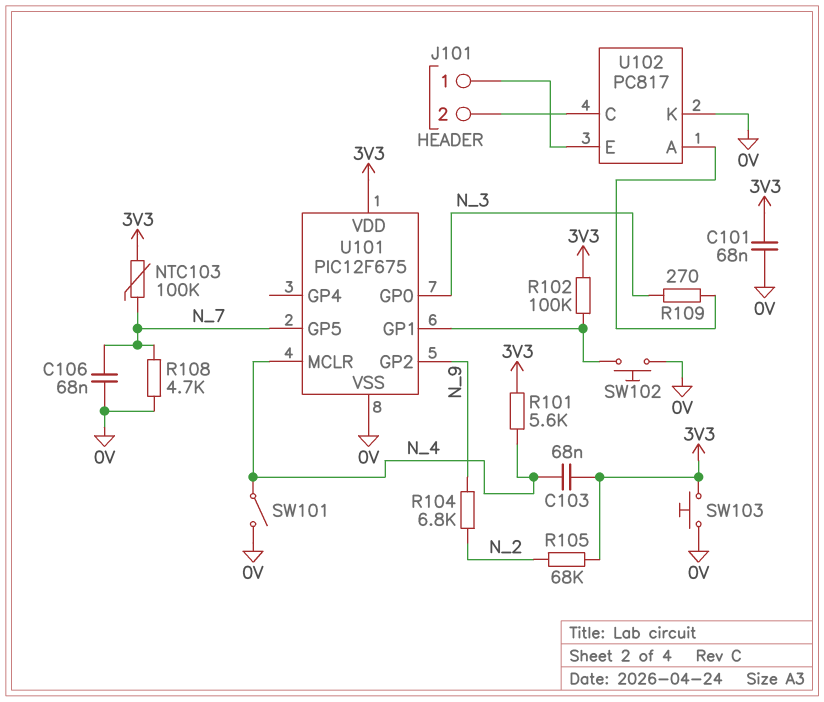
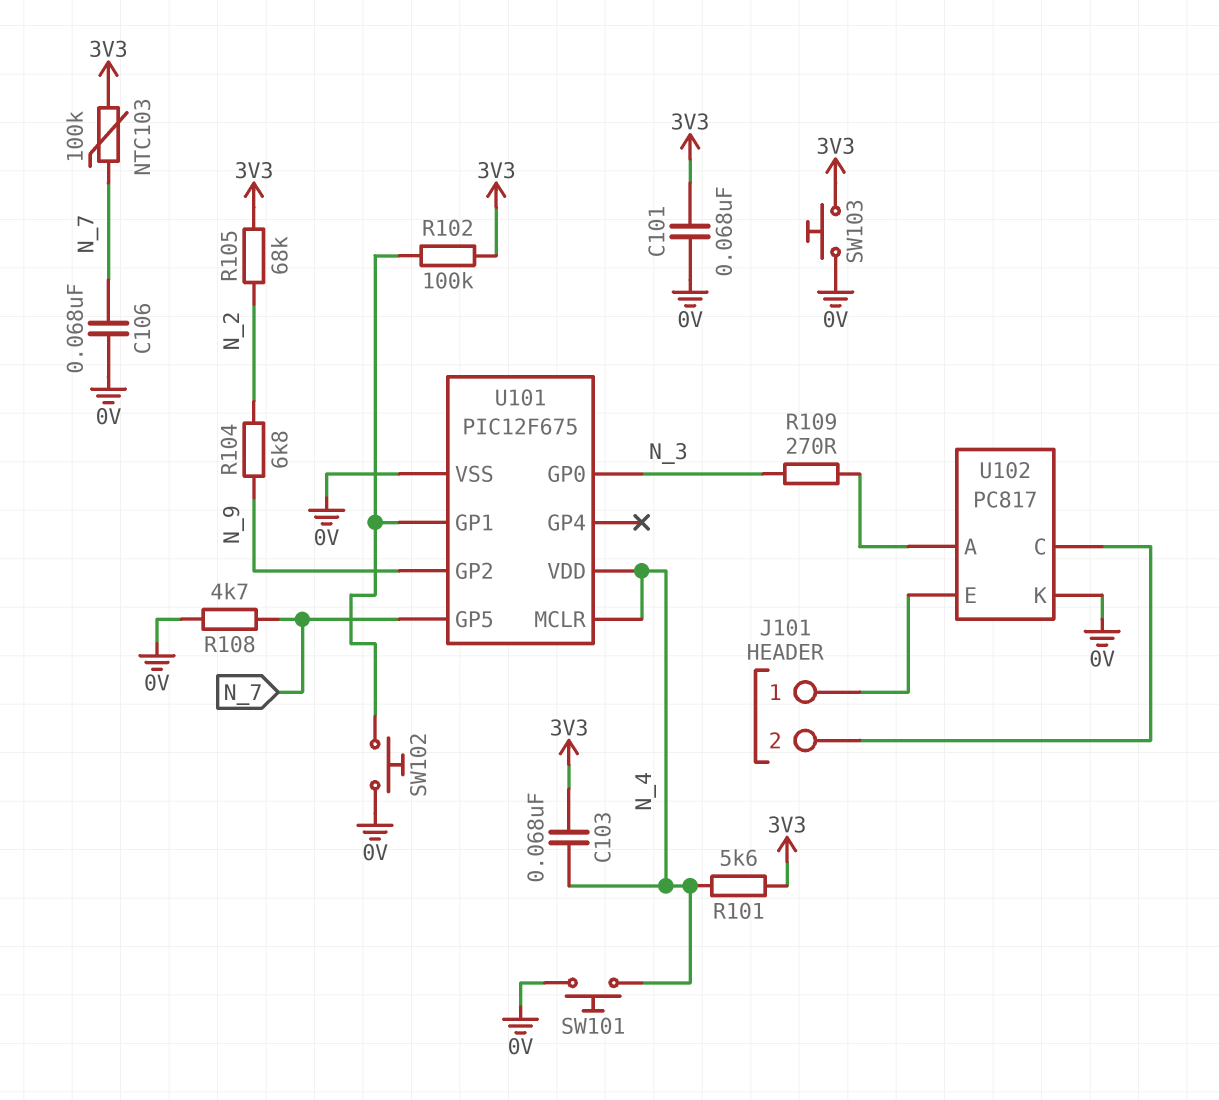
SW101: switch (0V, N_4) -> button (0V, N_4)
U101 pin VDD: 3V3 -> N_4

